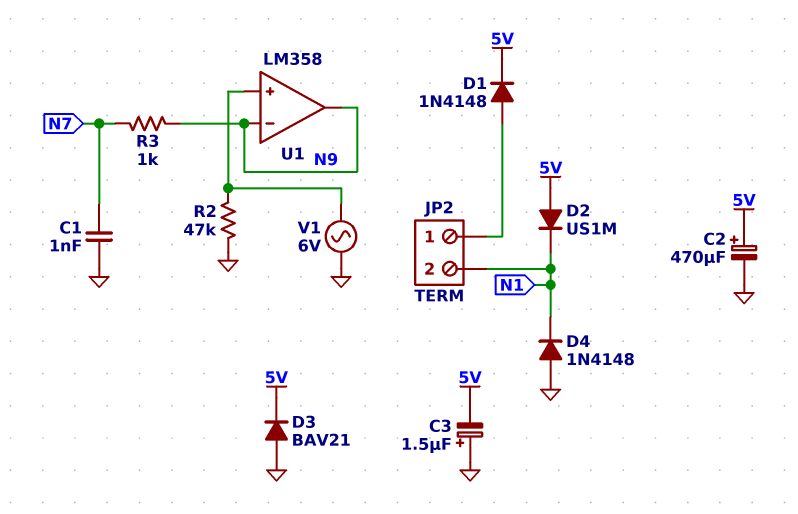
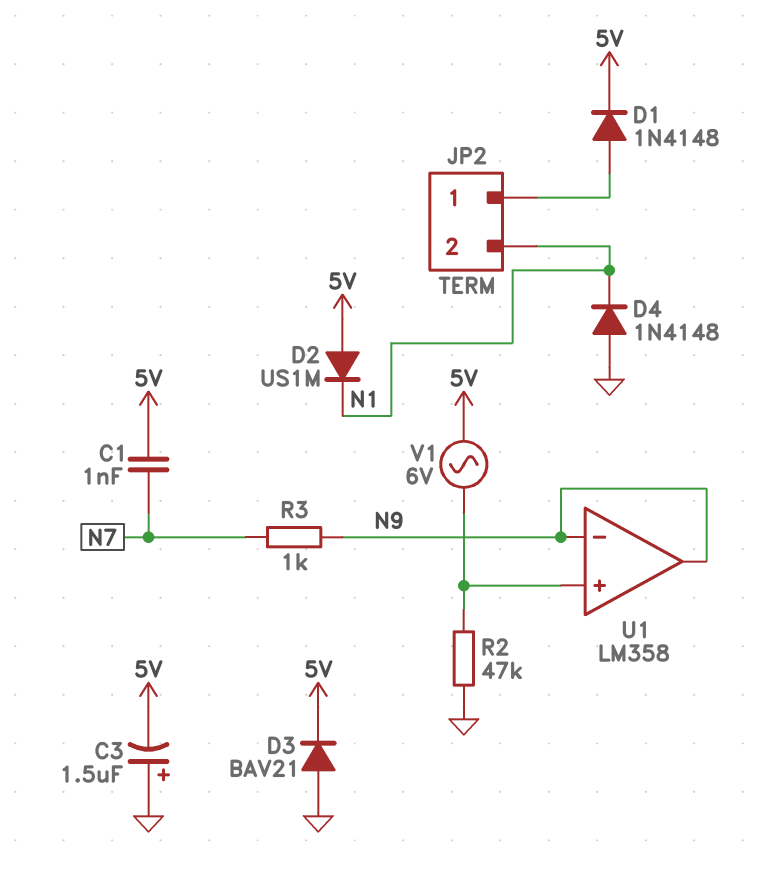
C1: 1nF (GND, N7) -> 1nF (5V, N7)
C2: 470uF (plus 5V, minus GND) -> none
V1: AC 6V (GND, U1/in+) -> AC 6V (5V, U1/in+)

